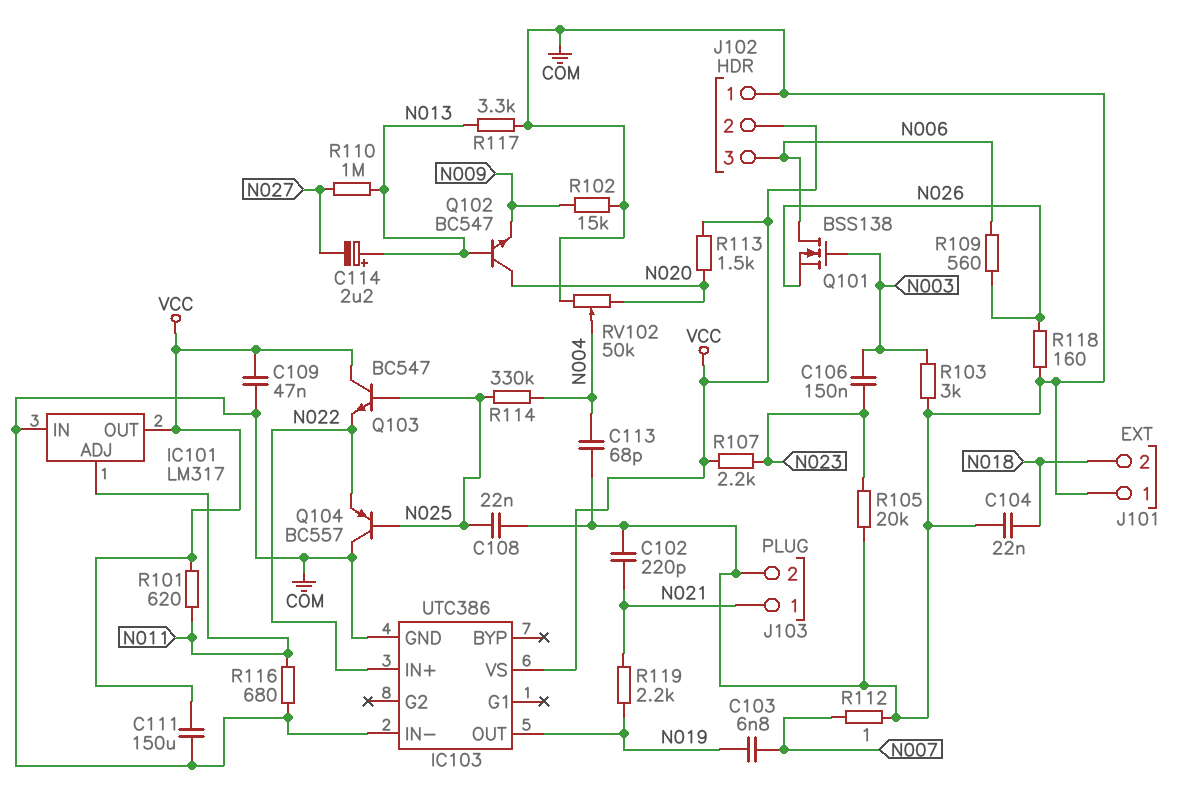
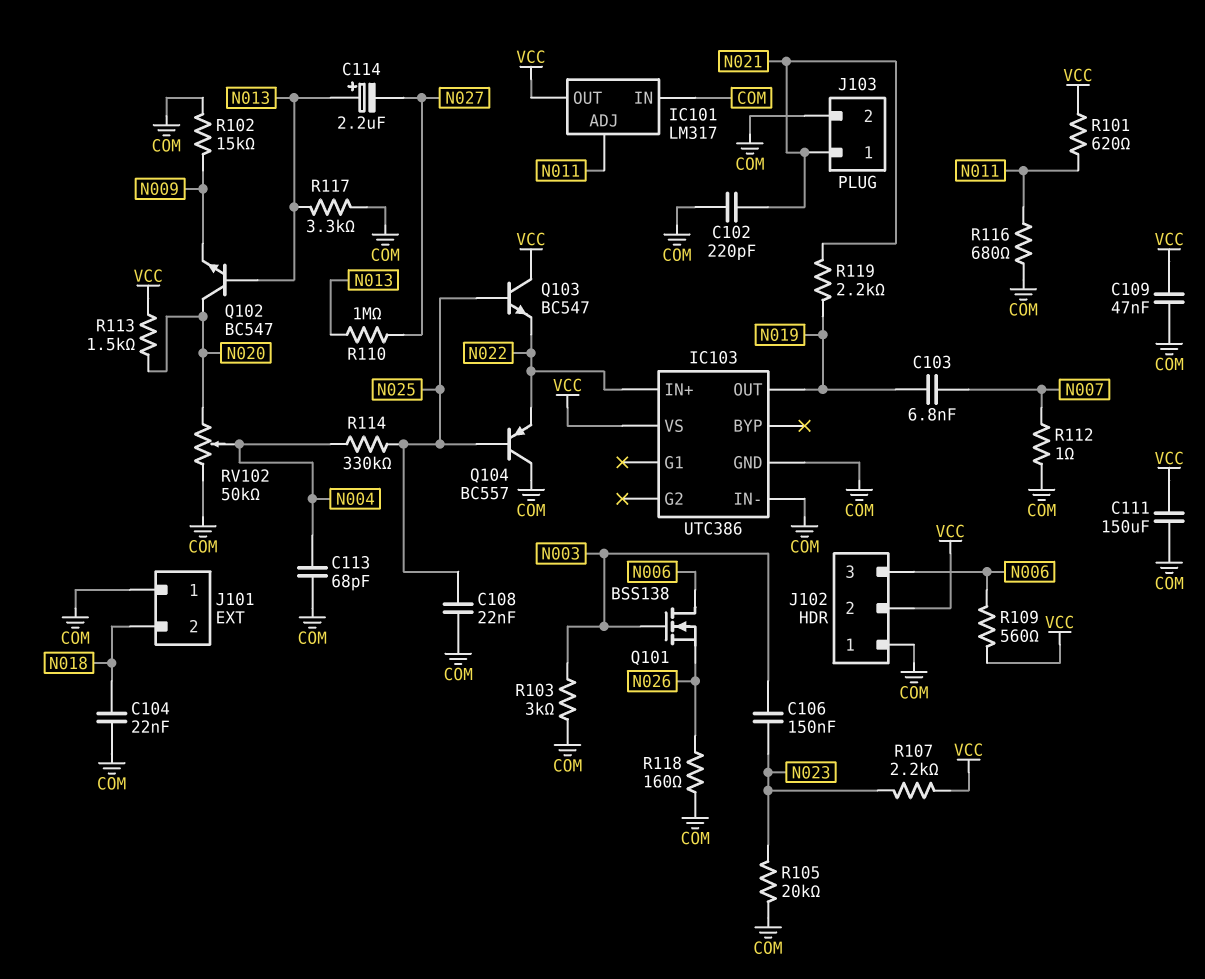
R109: 560 (N006, N026) -> 560 (N006, VCC)

